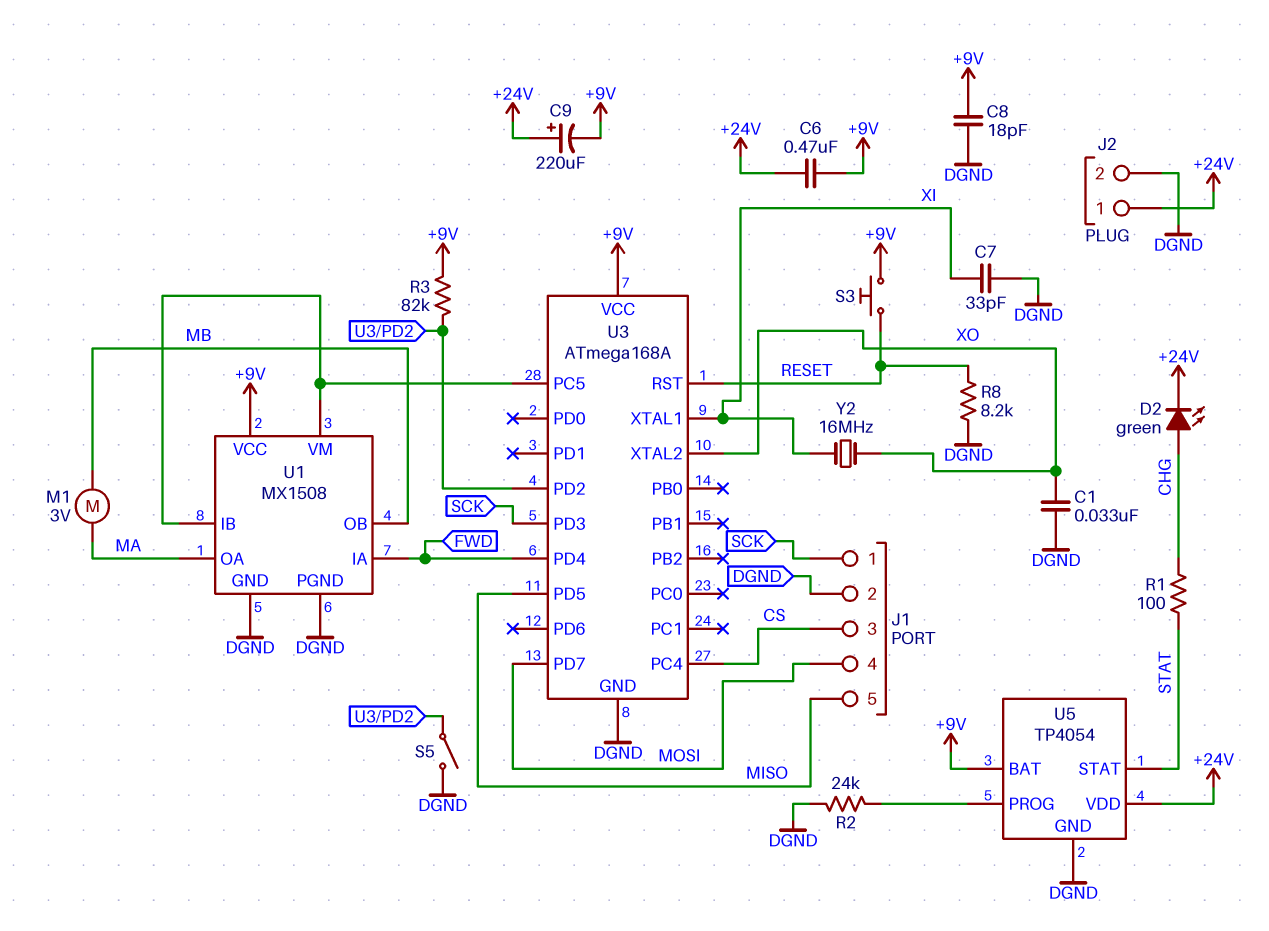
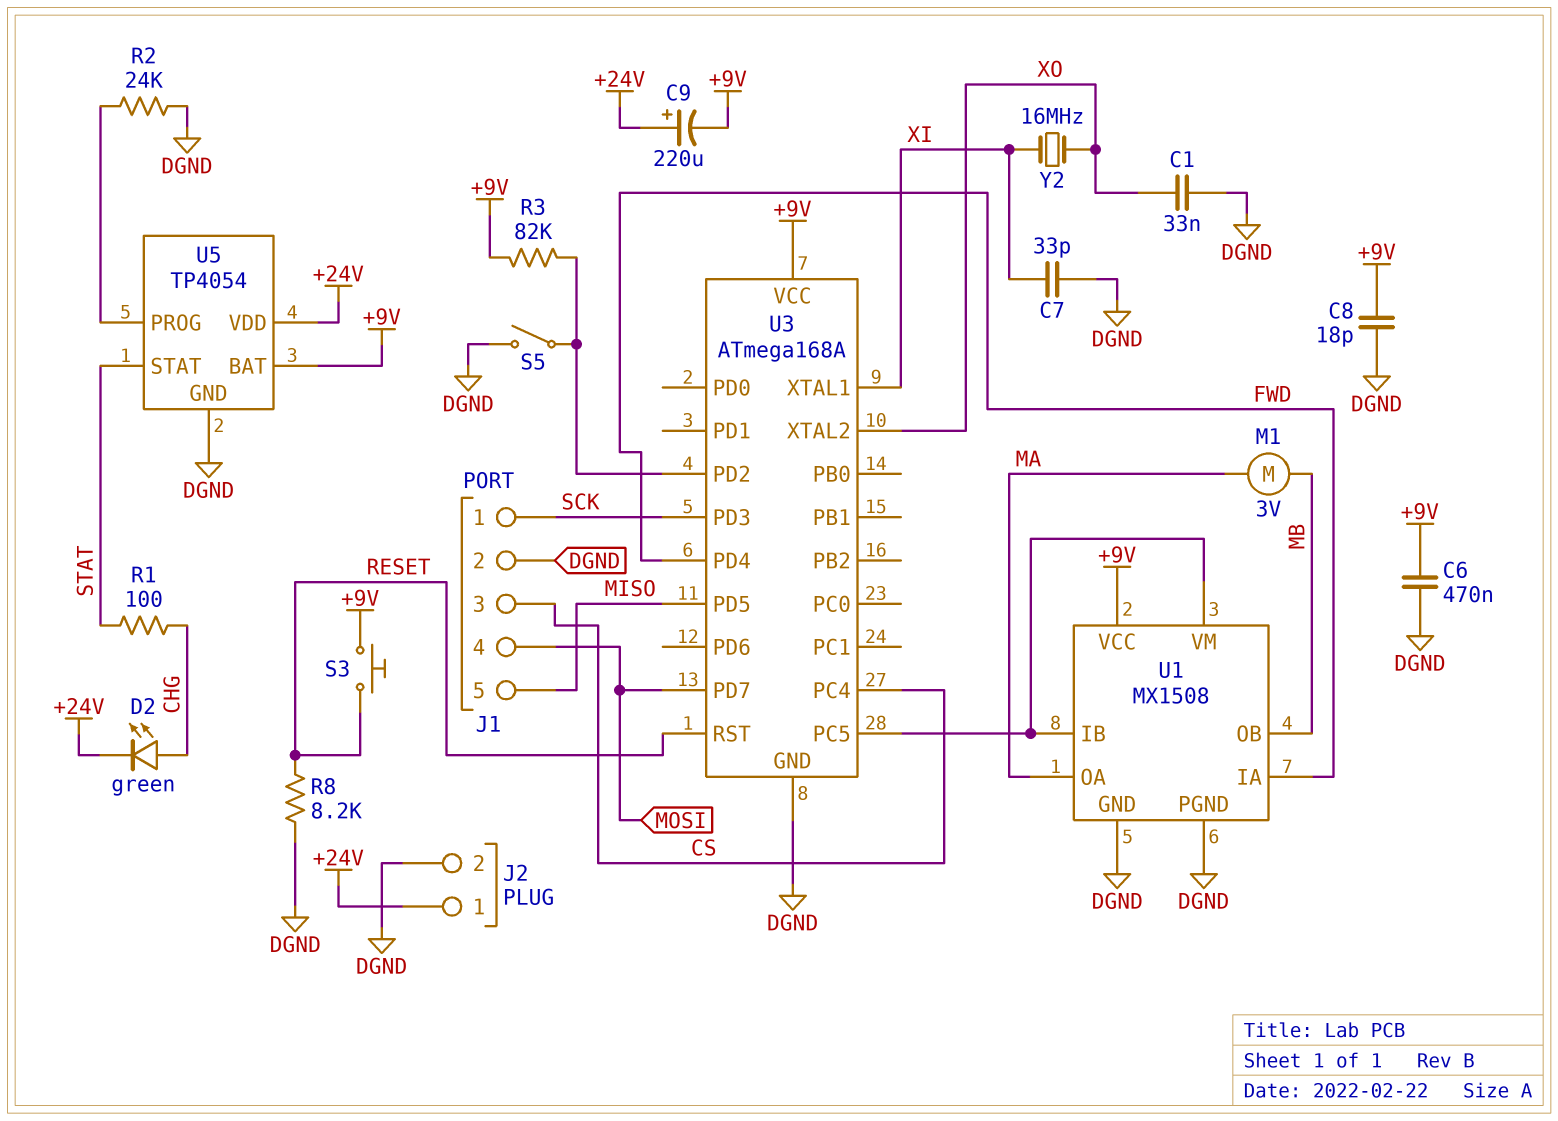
C6: 470nF (+9V, +24V) -> 470nF (+9V, DGND)

